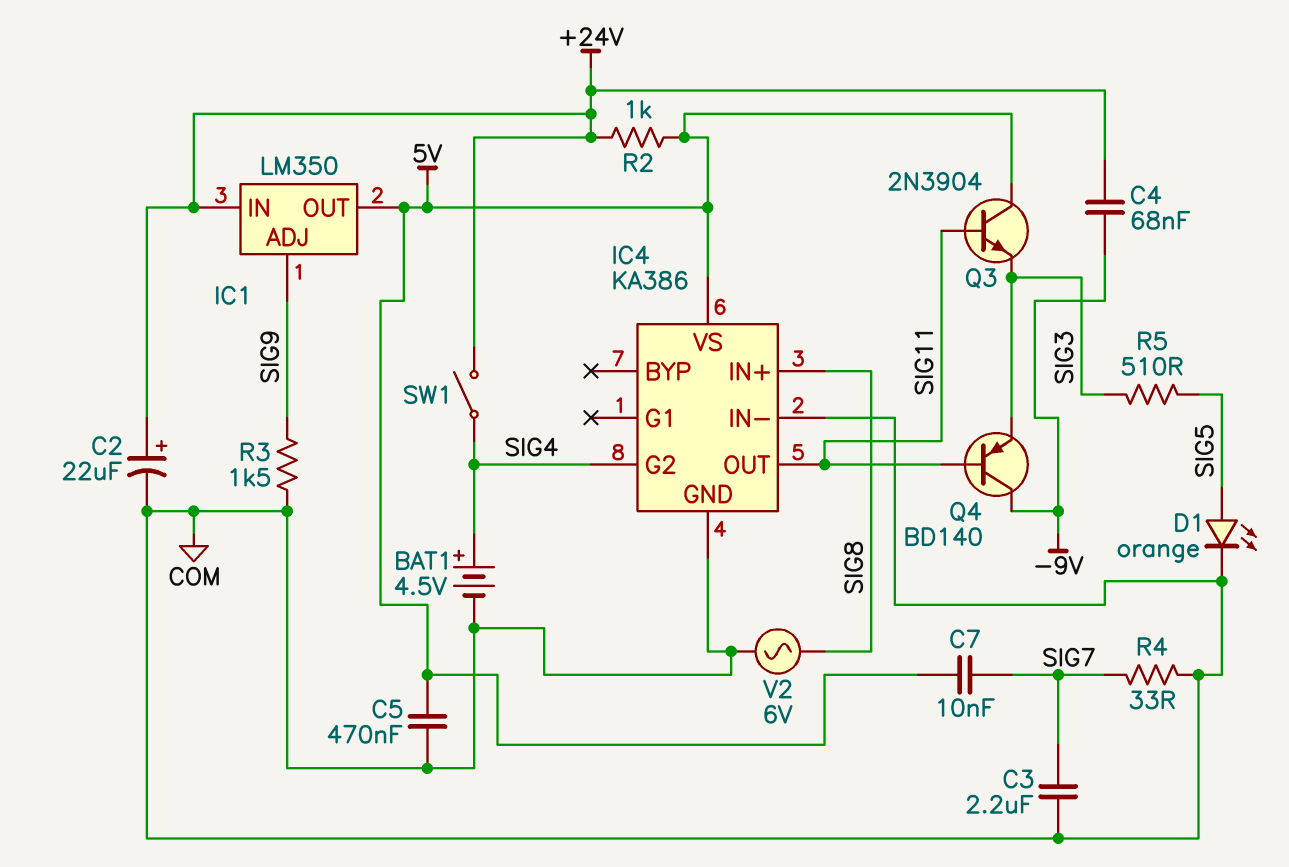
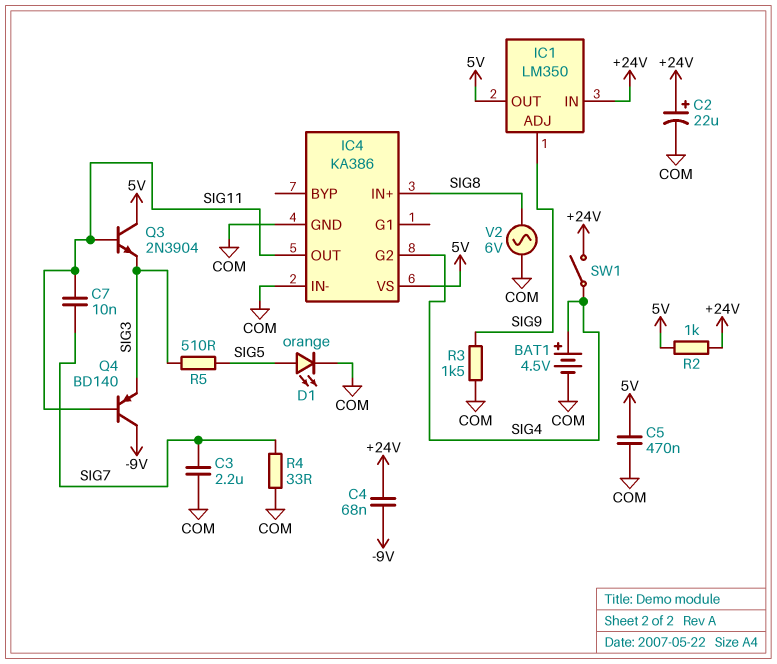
C7: 10nF (5V, SIG7) -> 10nF (SIG7, SIG11)

